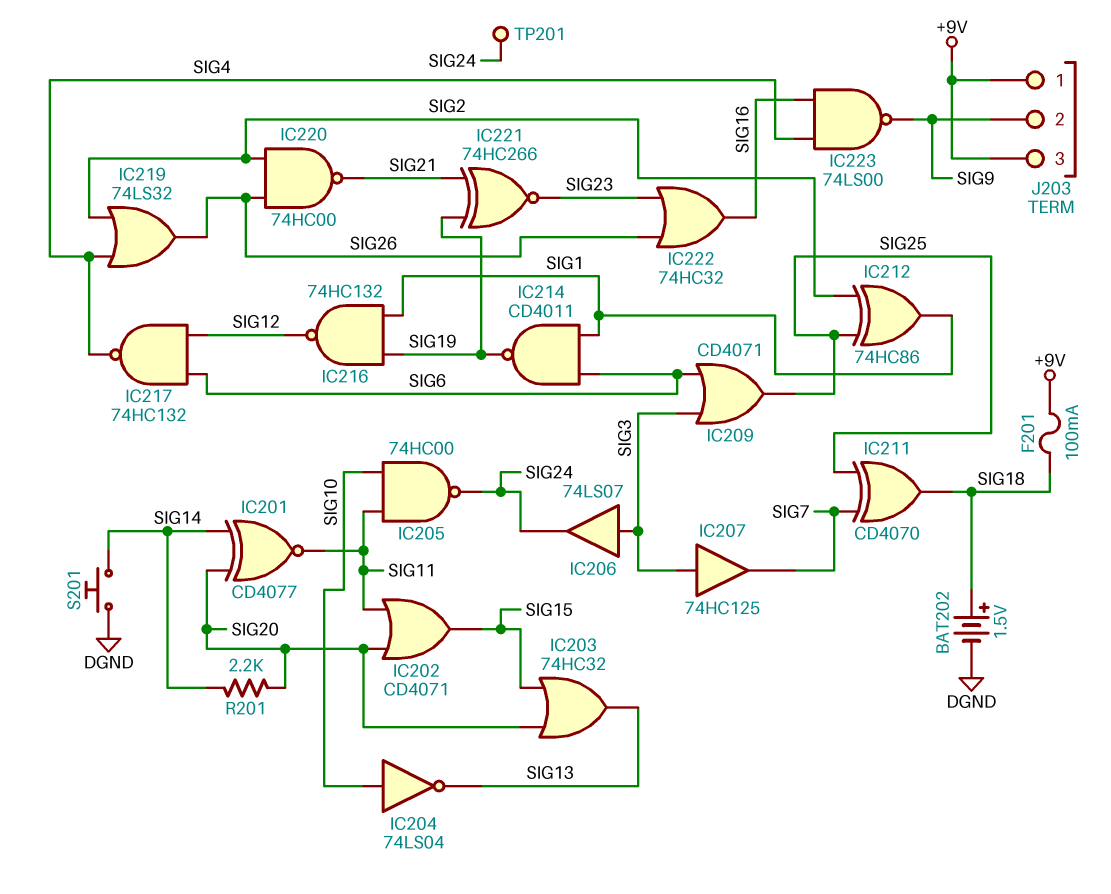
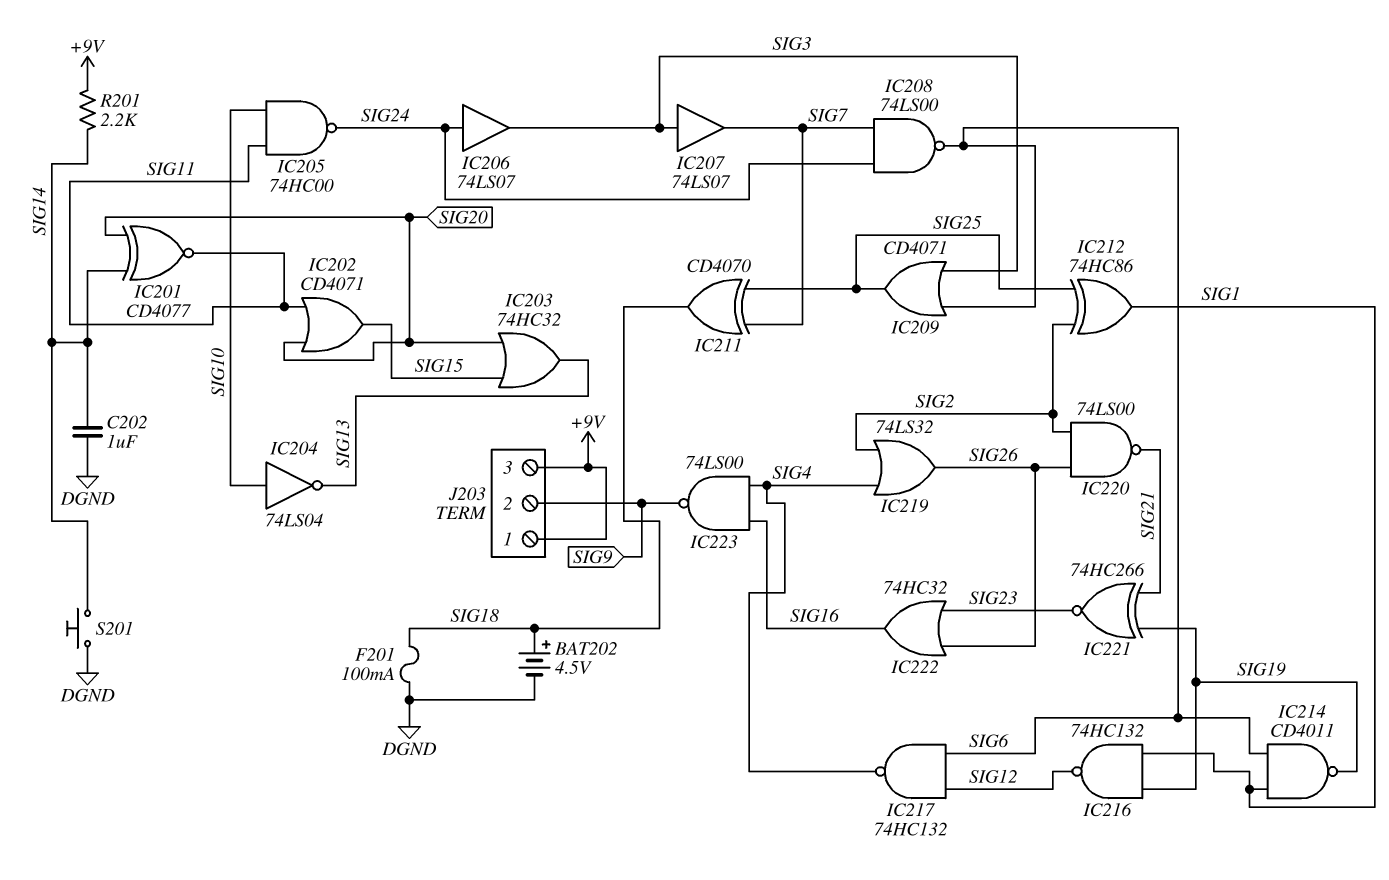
BAT202: 1.5V (plus SIG18, minus DGND) -> 4.5V (plus SIG18, minus DGND)
C202: none -> 1uF (DGND, SIG14)
F201: 100mA (+9V, SIG18) -> 100mA (DGND, SIG18)
IC206: buffer 74LS07 (in SIG3, out SIG24) -> buffer 74LS07 (in SIG24, out SIG3)
IC207: buffer 74HC125 (in SIG3, out SIG7) -> buffer 74LS07 (in SIG3, out SIG7)
IC208: none -> NAND 74LS00 (in SIG7, in SIG24, out SIG6)
IC220: NAND 74HC00 (in SIG2, in SIG26, out SIG21) -> NAND 74LS00 (in SIG2, in SIG26, out SIG21)
R201: 2.2k (SIG14, SIG20) -> 2.2k (+9V, SIG14)
TP201: test point (SIG24) -> none

